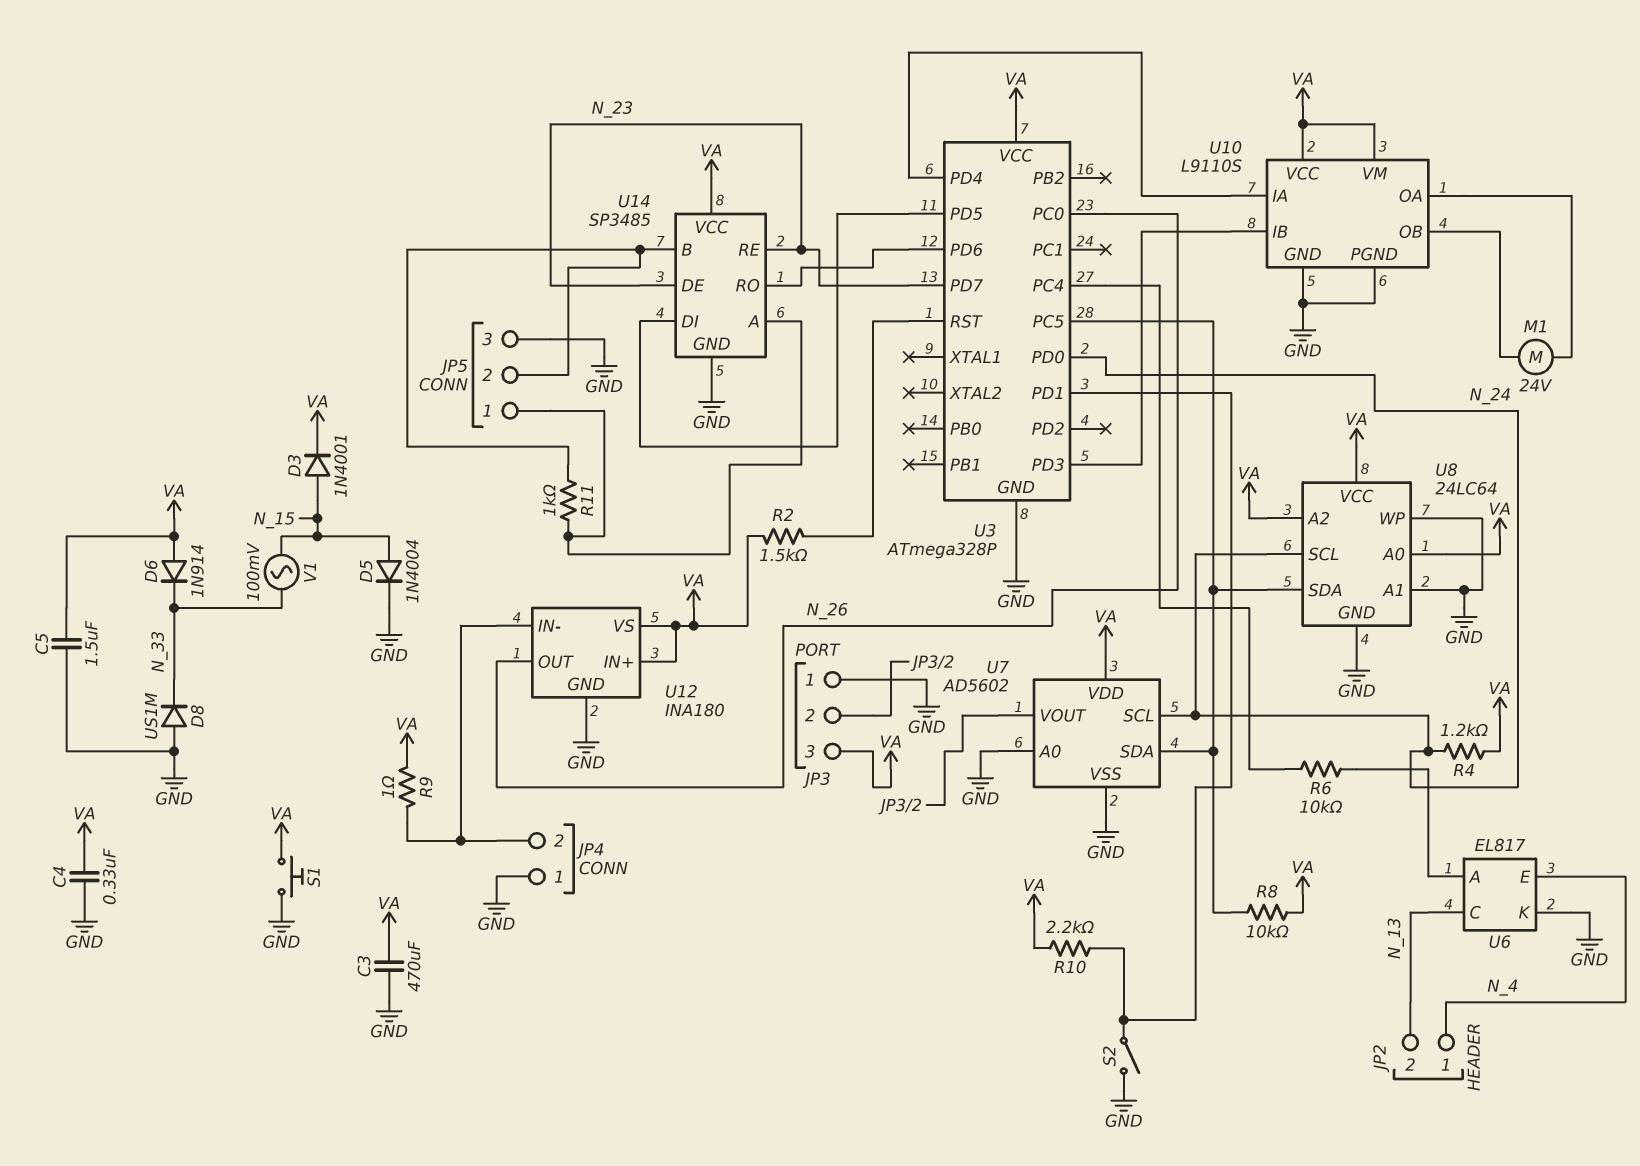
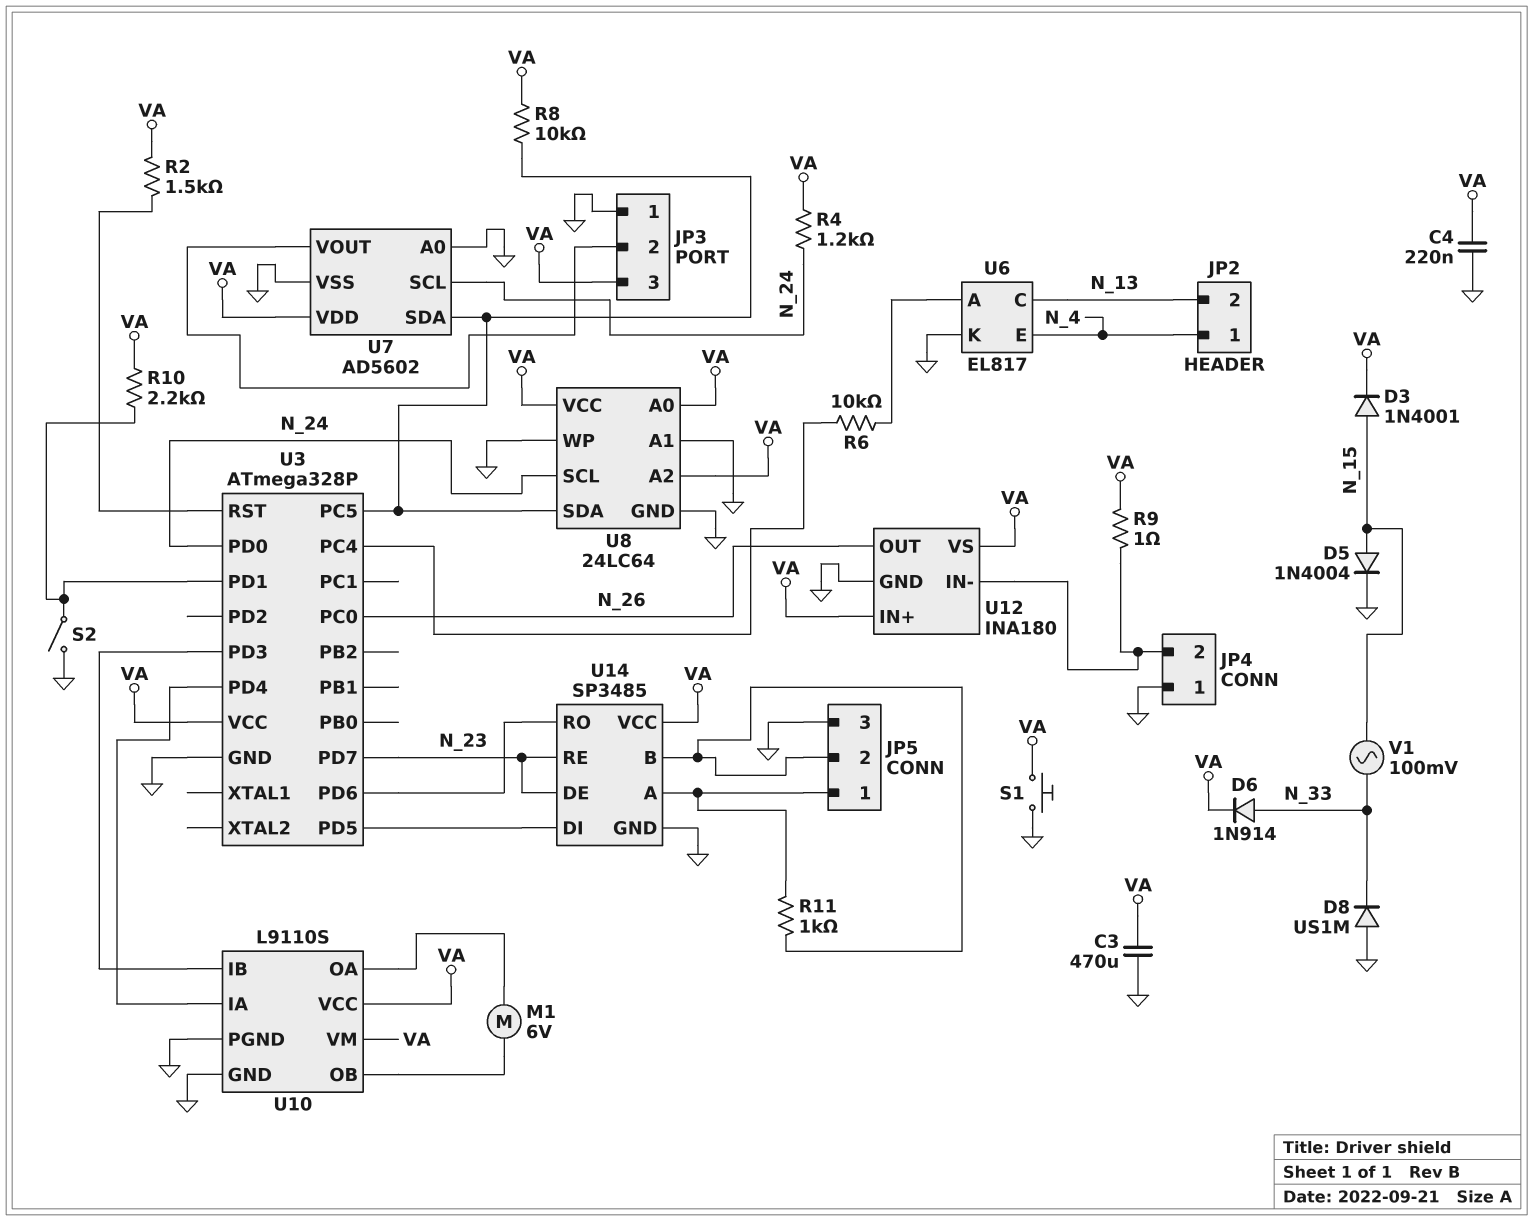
C4: 330nF (GND, VA) -> 220nF (GND, VA)
C5: 1.5uF (GND, VA) -> none
D6: diode 1N914 (A VA, K N_33) -> diode 1N914 (A N_33, K VA)
M1: motor 24V (U10/OA, U10/OB) -> motor 6V (U10/OA, U10/OB)

